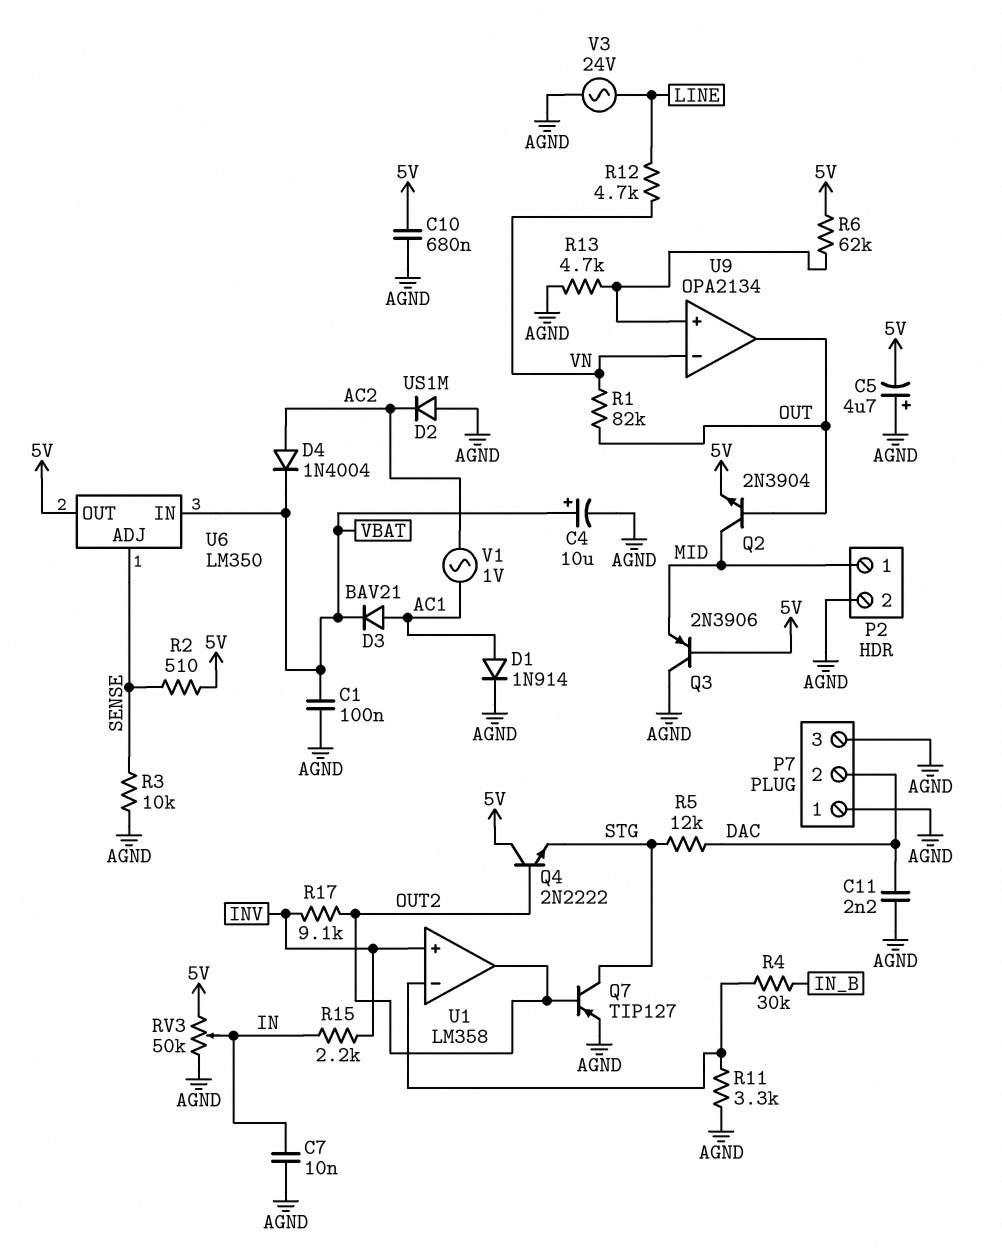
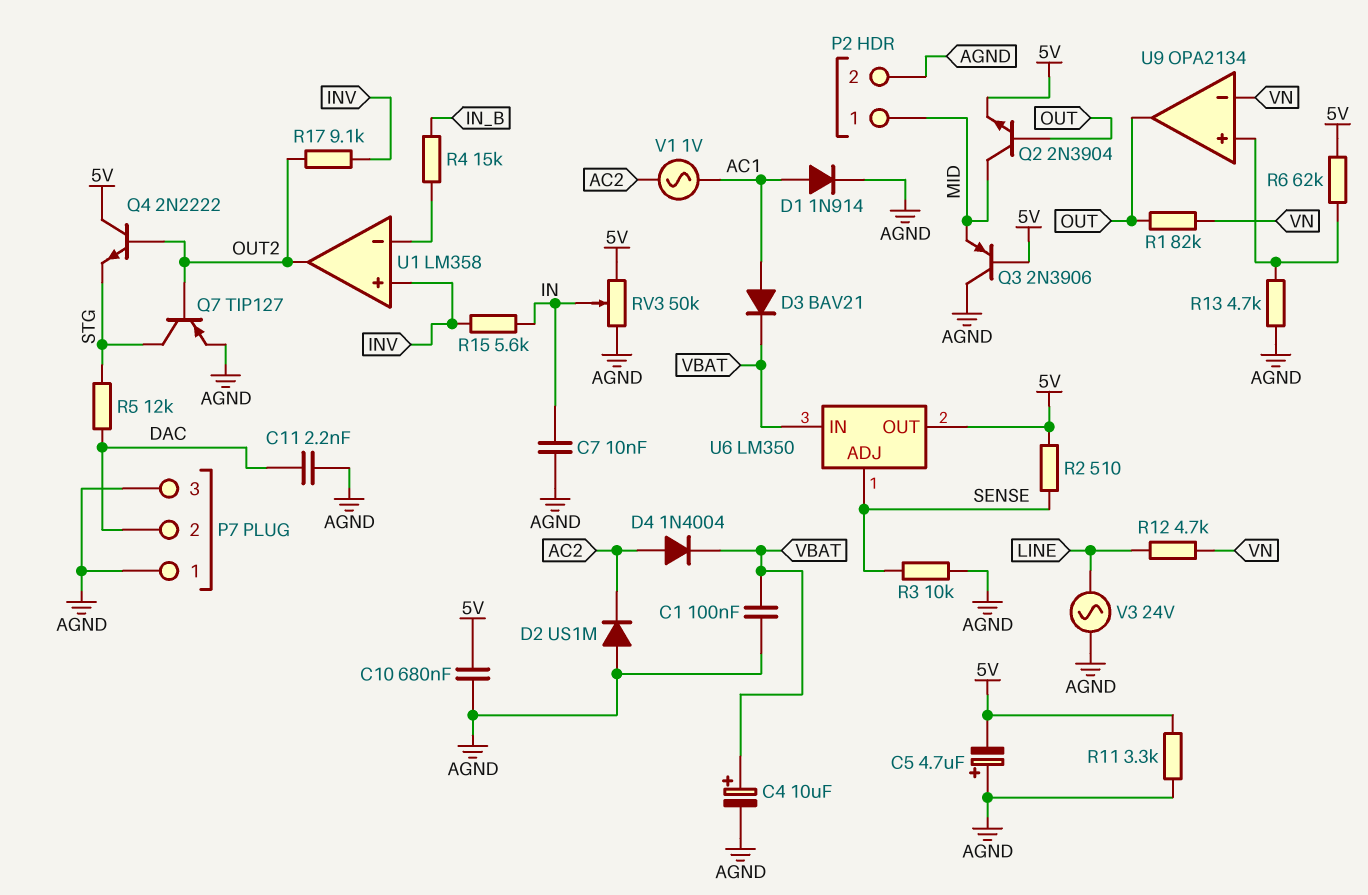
R4: 30k (IN_B, U1/in-) -> 15k (IN_B, U1/in-)
R11: 3.3k (AGND, U1/in-) -> 3.3k (5V, AGND)
R15: 2.2k (IN, INV) -> 5.6k (IN, INV)

